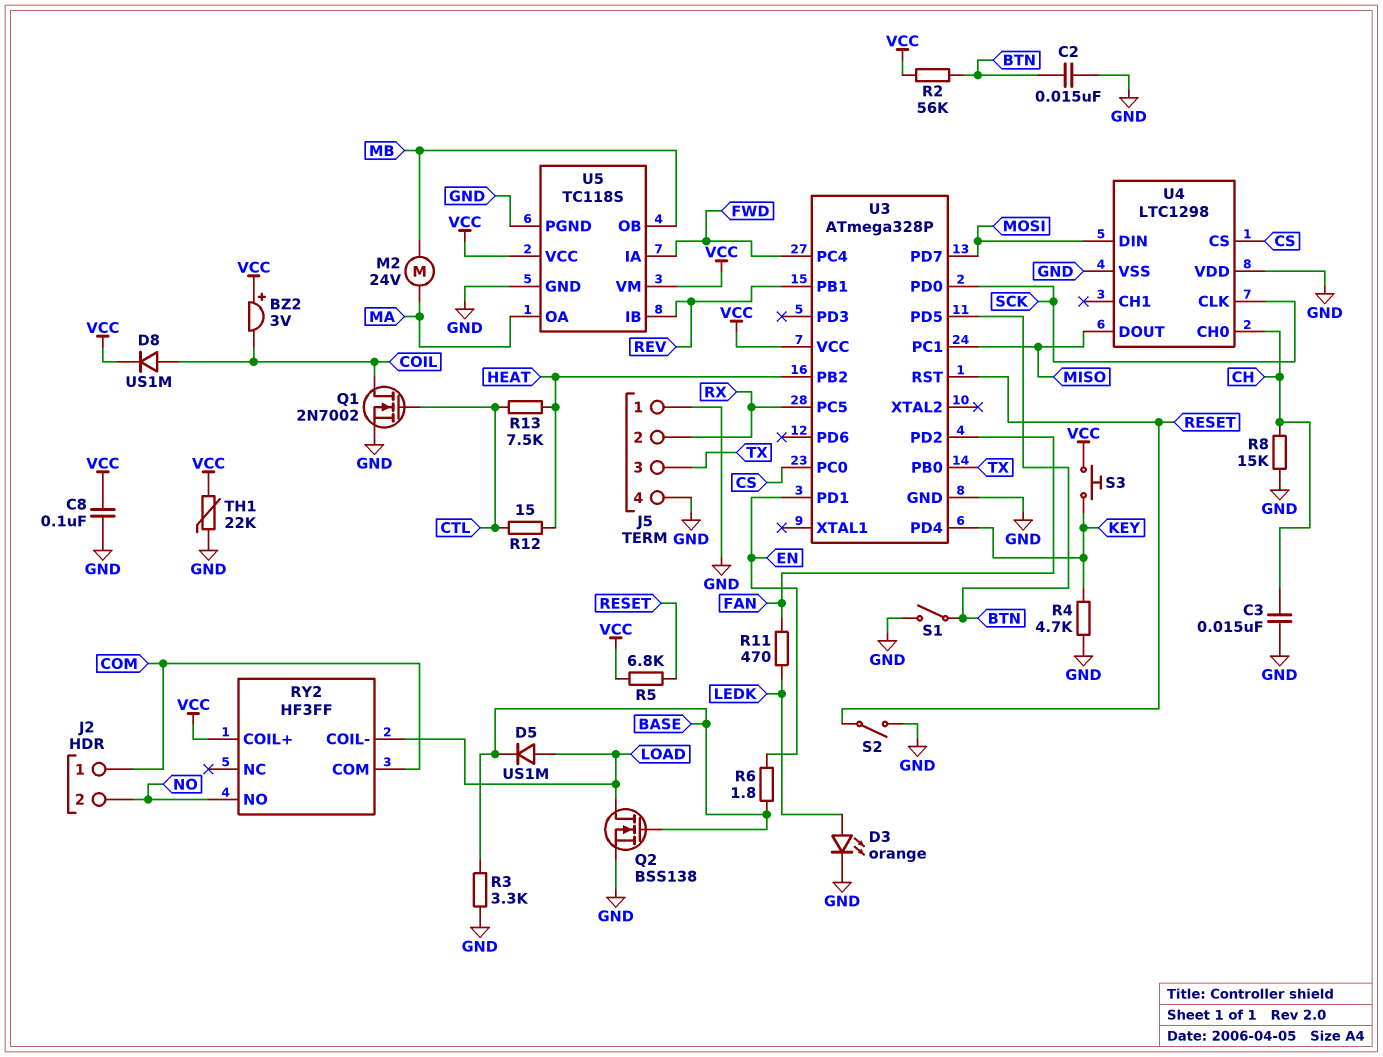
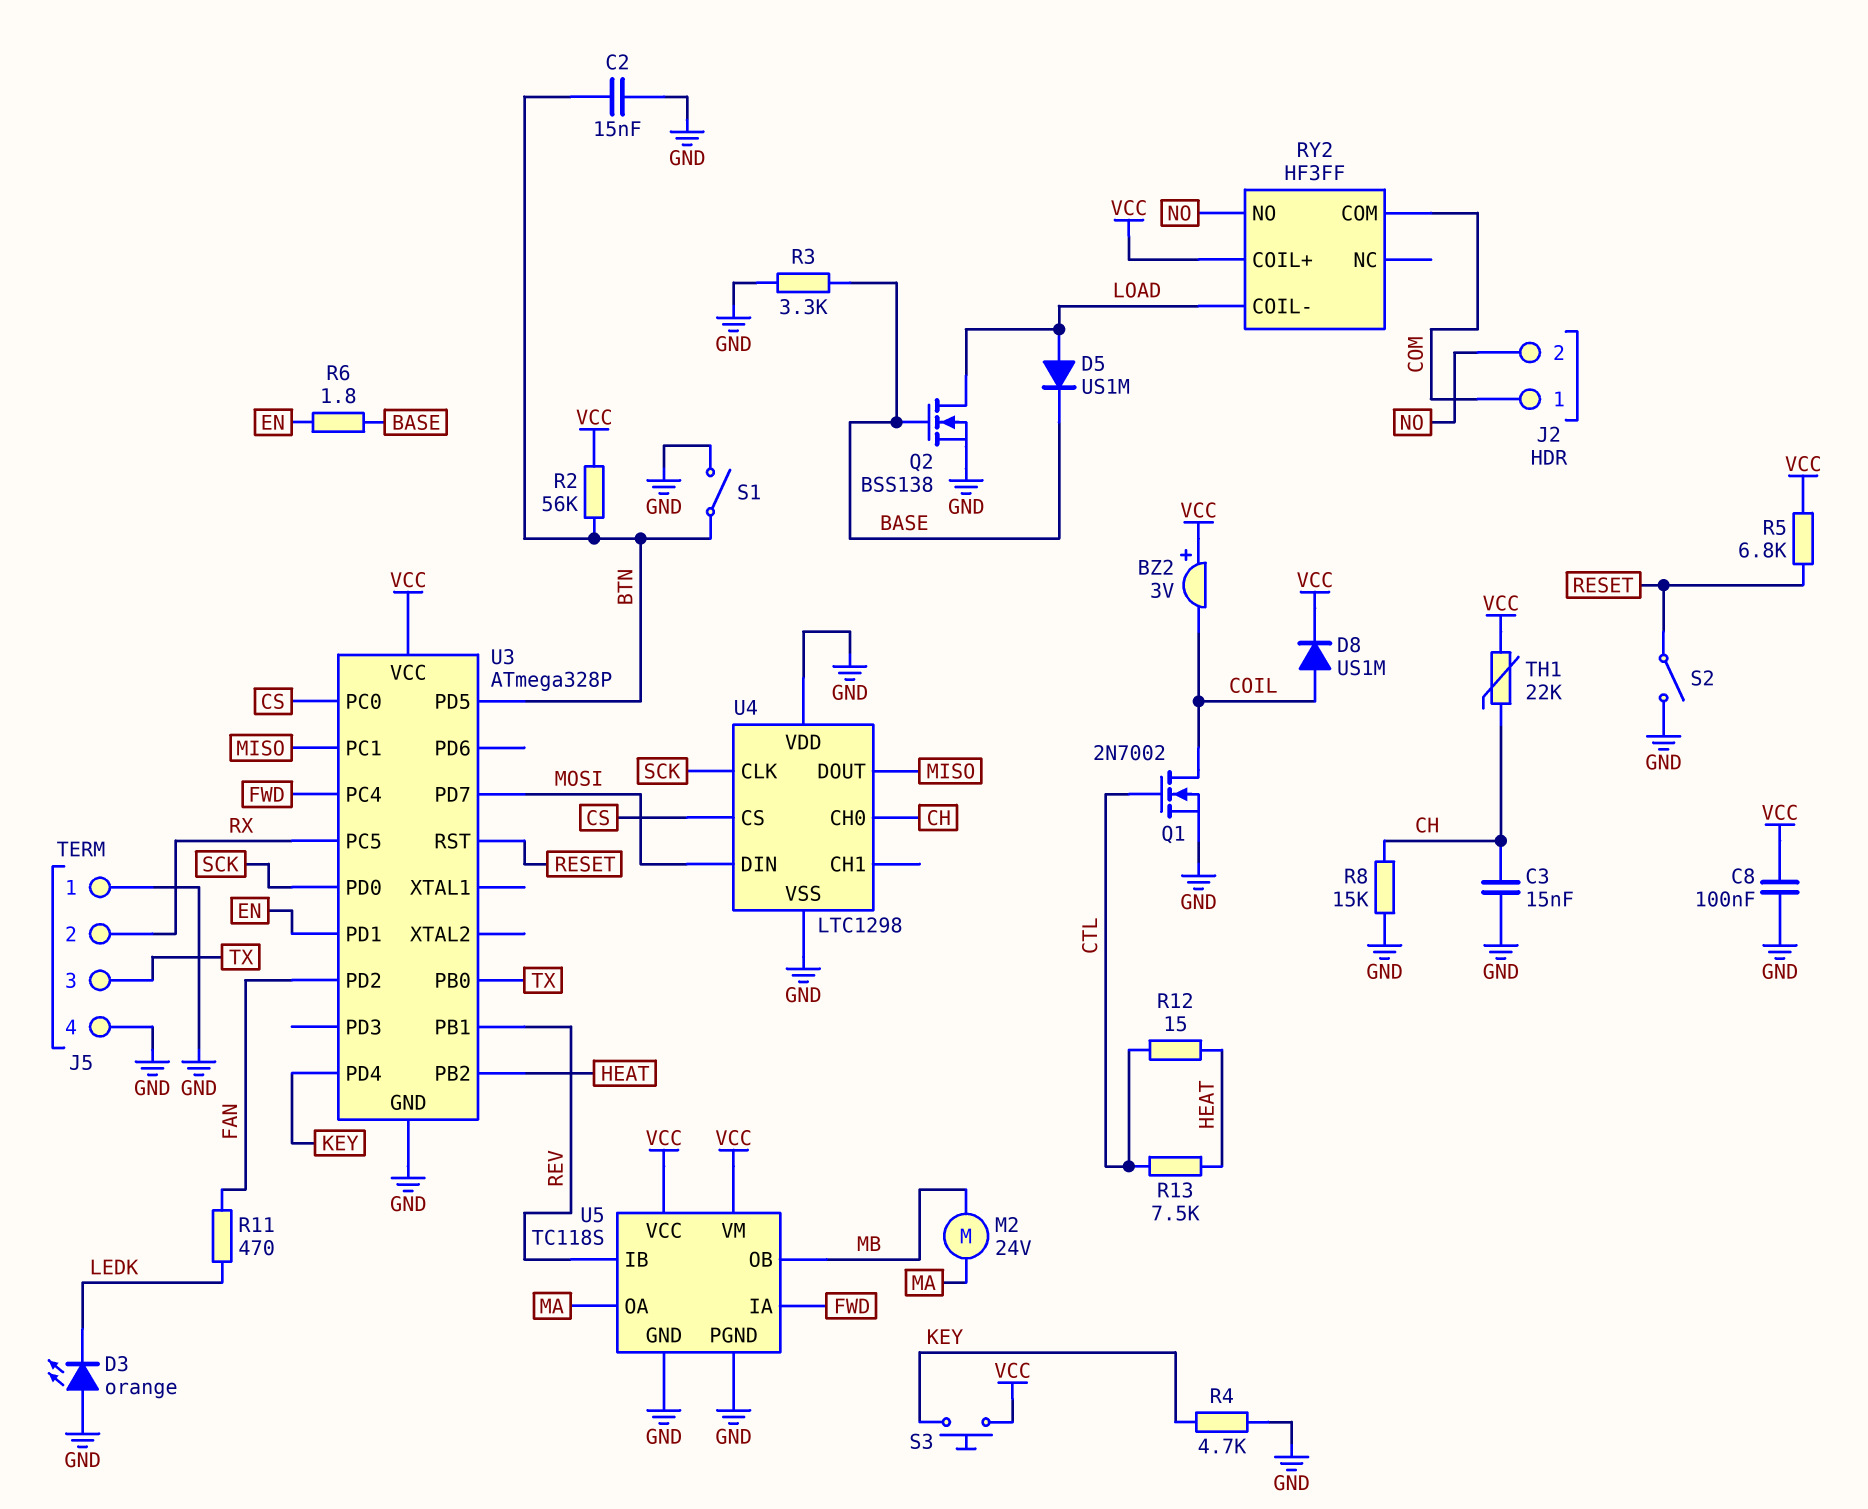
D3: LED orange (A LEDK, K GND) -> LED orange (A GND, K LEDK)
TH1: 22k (GND, VCC) -> 22k (CH, VCC)

